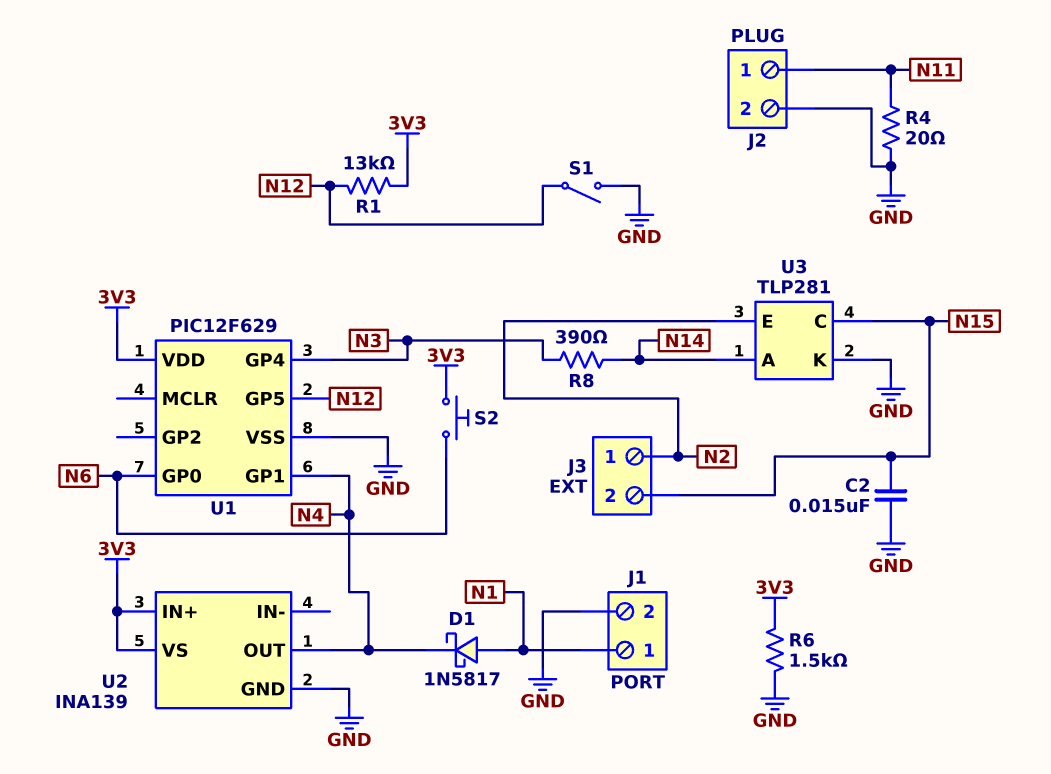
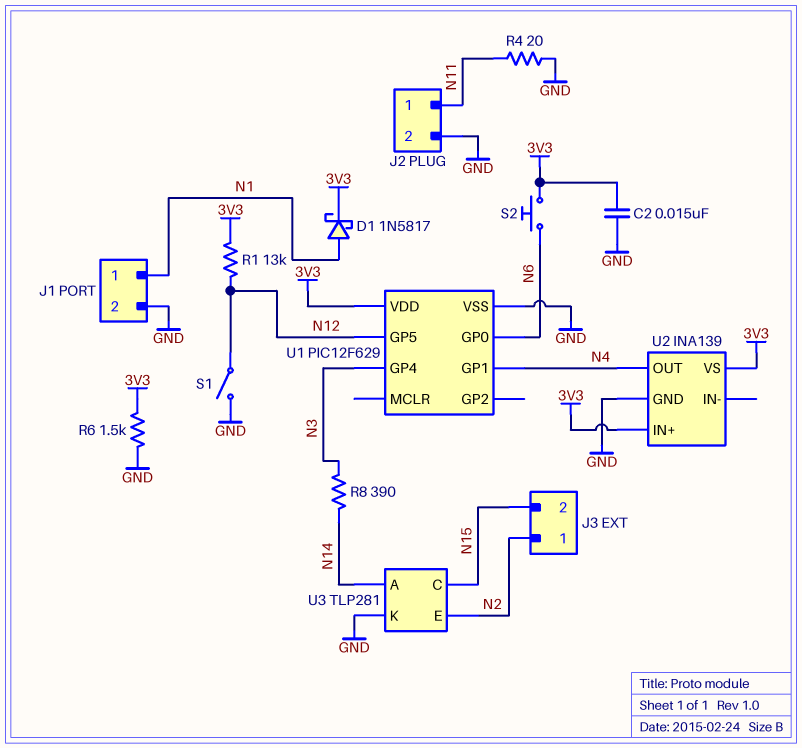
C2: 15nF (GND, N15) -> 15nF (3V3, GND)
D1: schottky 1N5817 (A N1, K N4) -> schottky 1N5817 (A N1, K 3V3)

